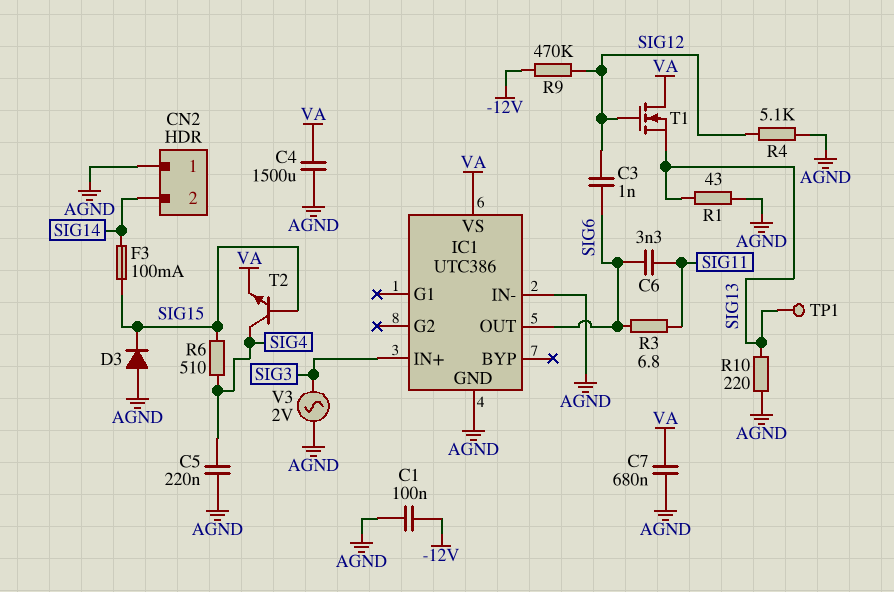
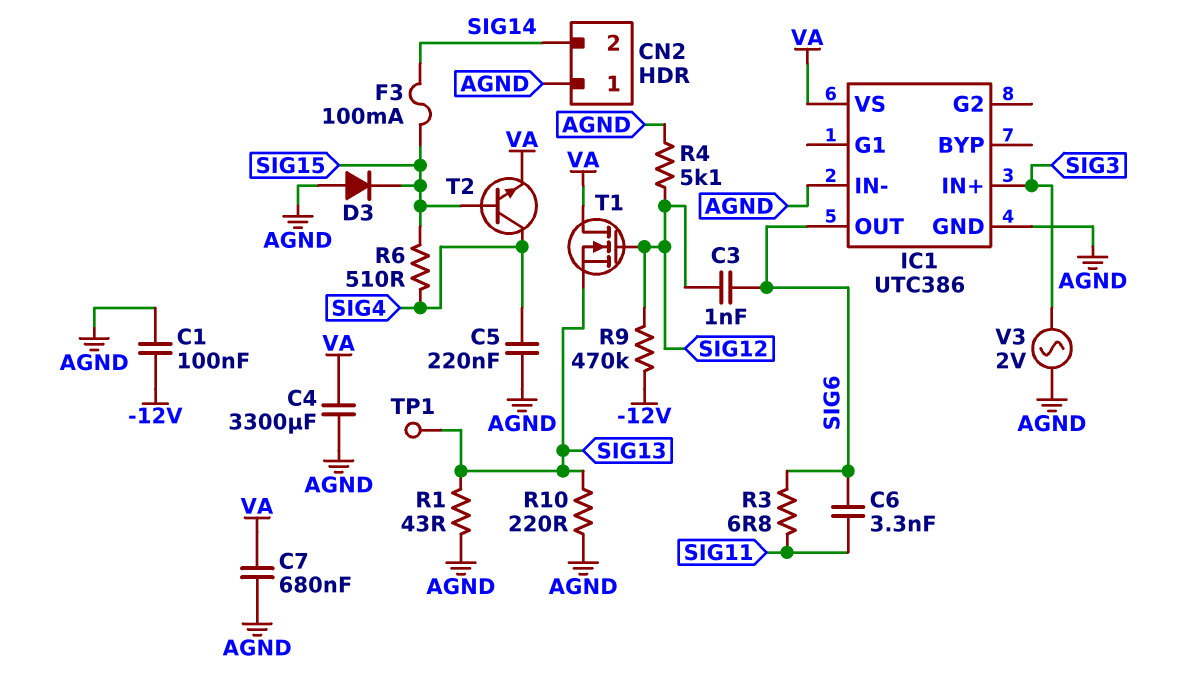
C4: 1500uF (AGND, VA) -> 3300uF (AGND, VA)

